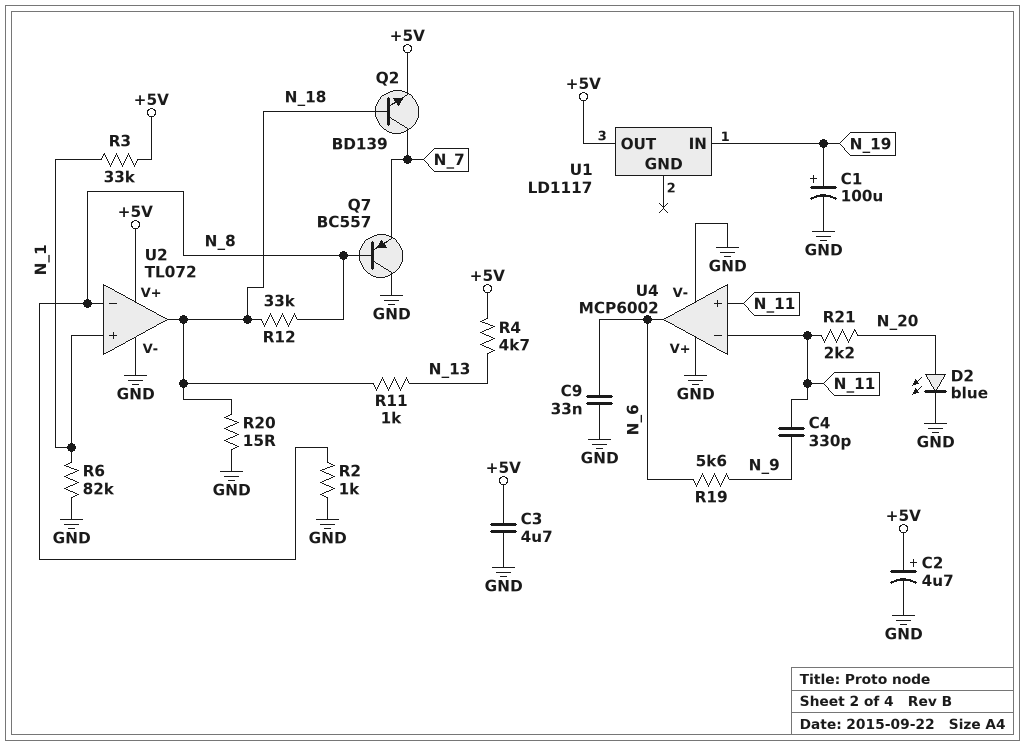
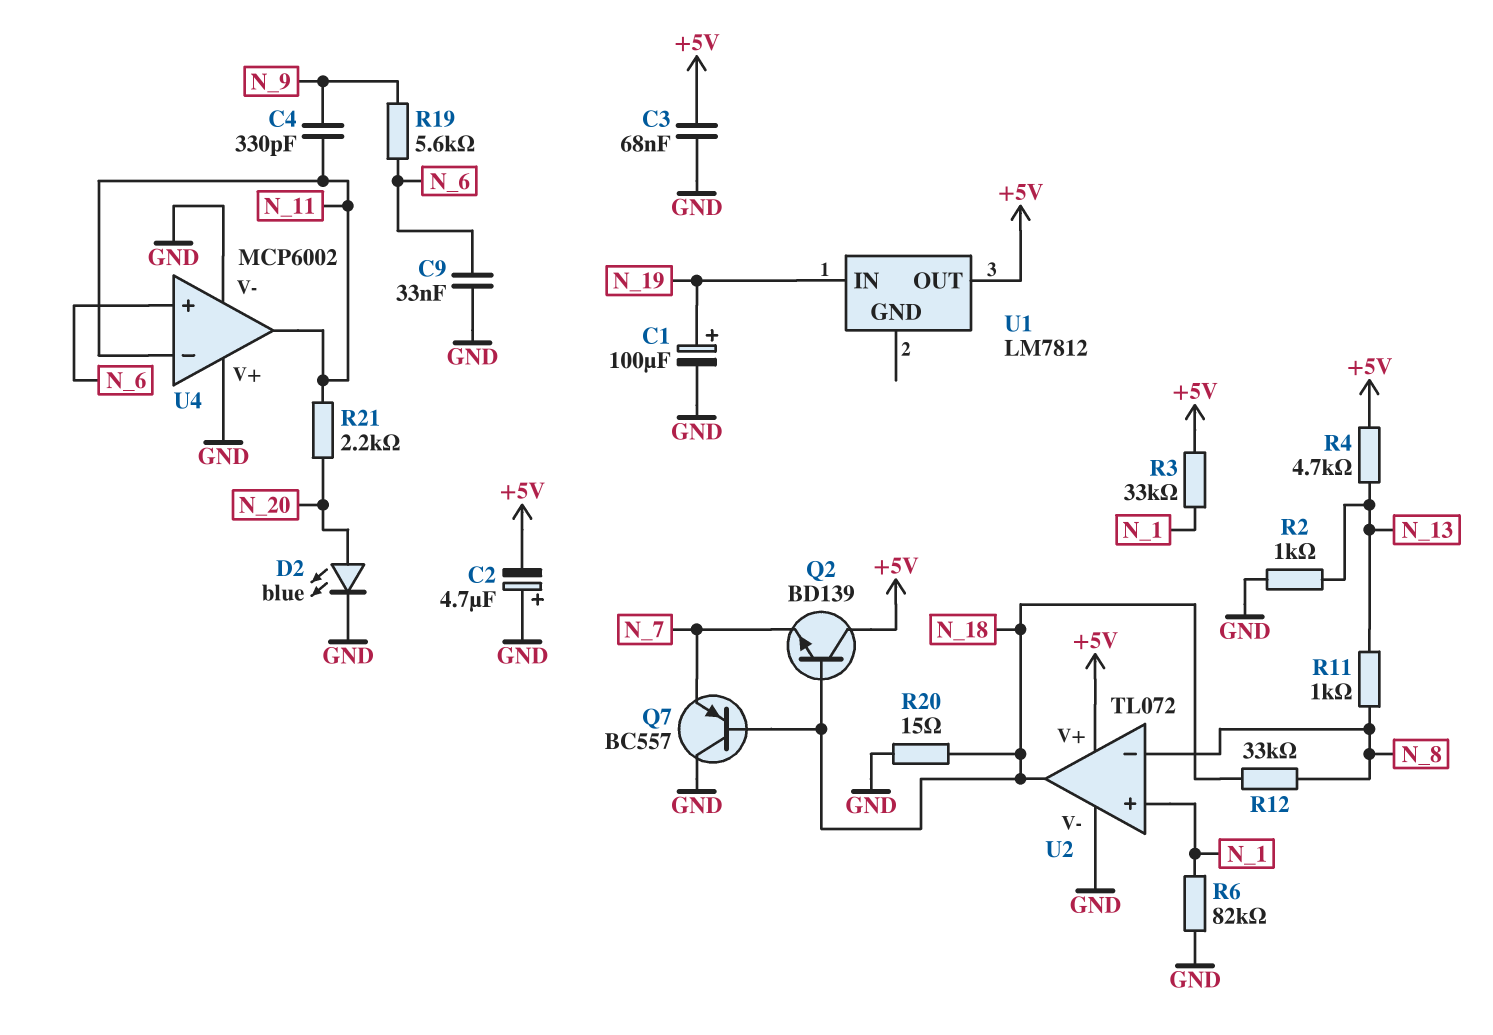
C2: 4.7uF (plus +5V, minus GND) -> 4.7uF (plus GND, minus +5V)
C3: 4.7uF (+5V, GND) -> 68nF (+5V, GND)
Q2: NPN BD139 (B N_18, C N_7, E +5V) -> NPN BD139 (B N_18, C +5V, E N_7)
Q7: PNP BC557 (B N_8, C GND, E N_7) -> PNP BC557 (B N_18, C GND, E N_7)
R2: 1k (GND, N_8) -> 1k (GND, N_13)
R11: 1k (N_13, N_18) -> 1k (N_8, N_13)
U1: LD1117 -> LM7812
U4 pin in+: N_11 -> N_6
U4 pin out: N_6 -> N_11

